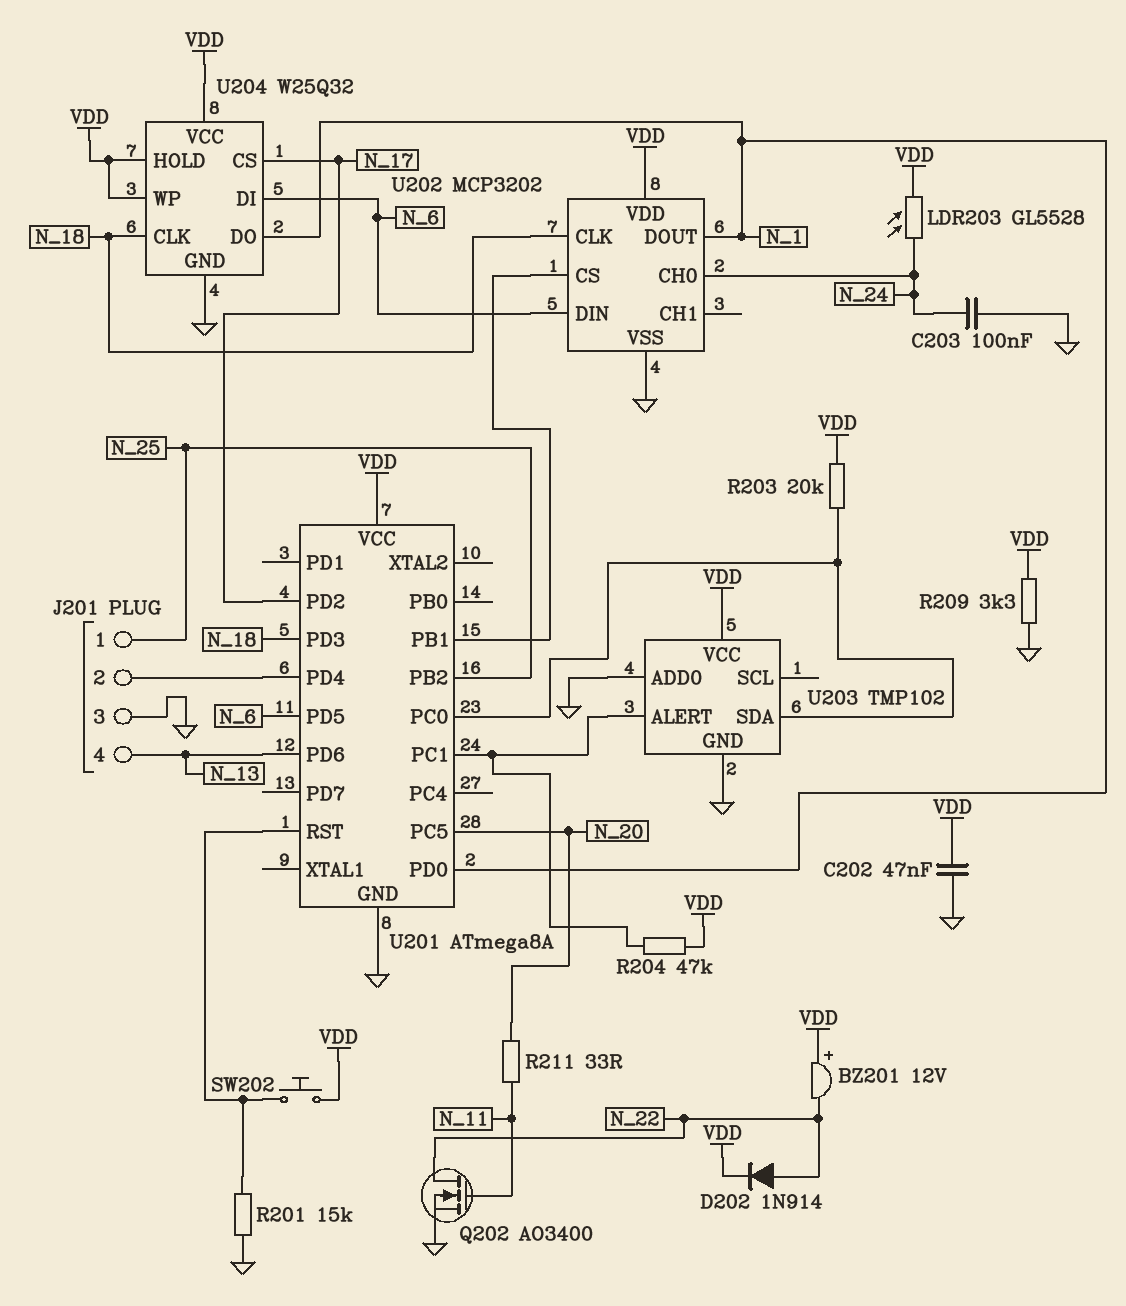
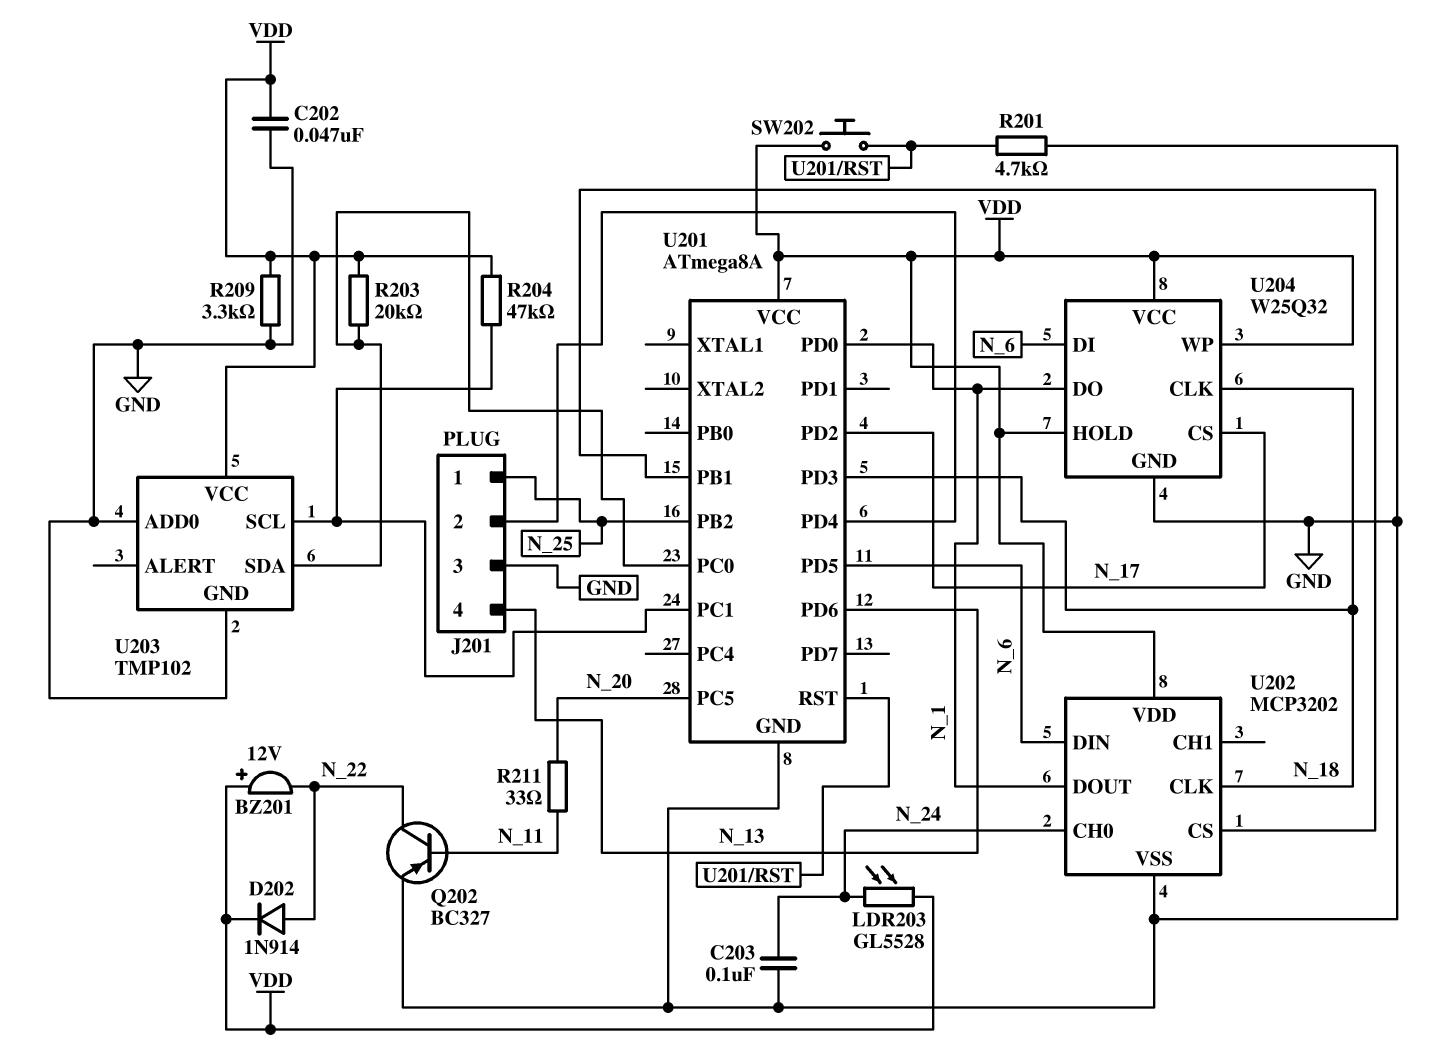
Q202: NMOS AO3400 (G N_11, D N_22, S GND) -> PNP BC327 (B N_11, C N_22, E GND)
R201: 15k (GND, U201/RST) -> 4.7k (GND, U201/RST)
U203 pin ALERT: U201/PC1 -> none
U203 pin SCL: none -> U201/PC1

